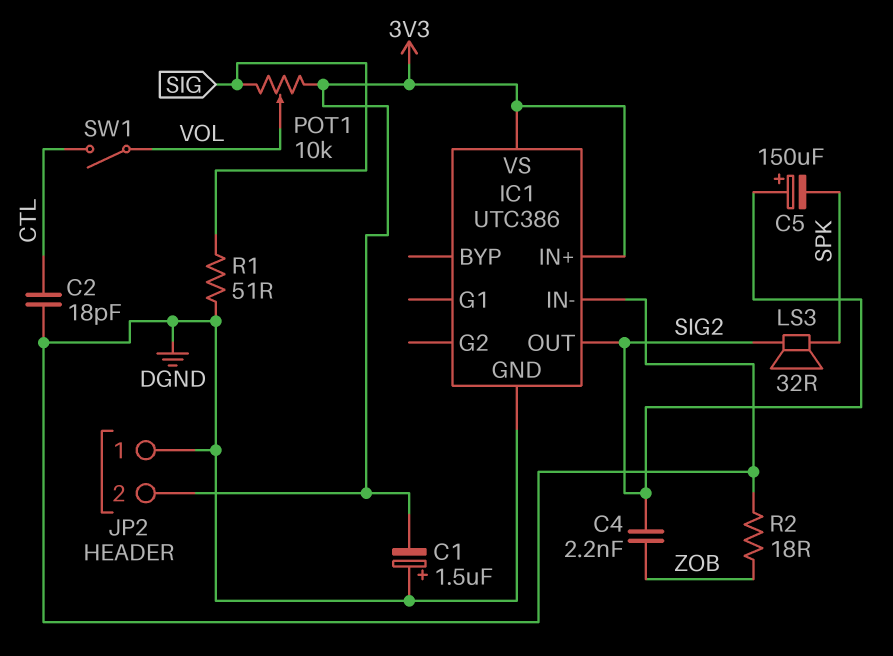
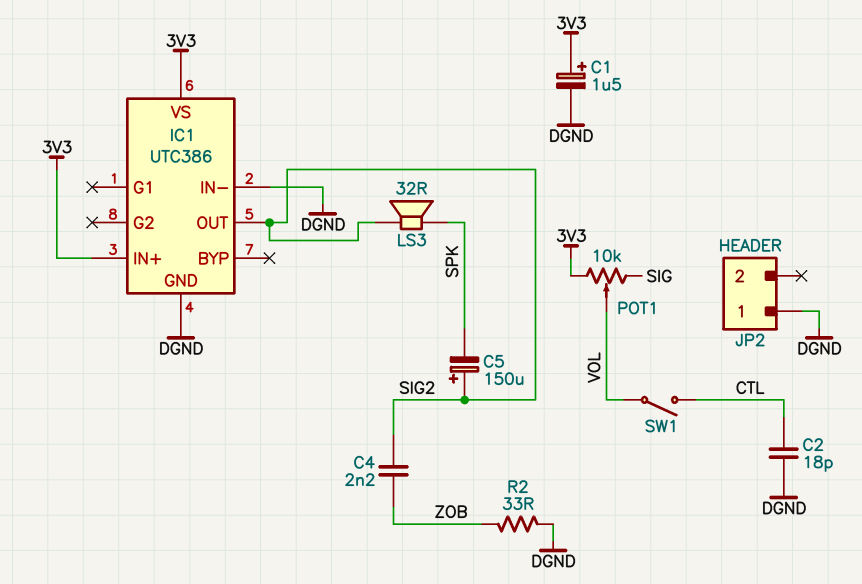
C1: 1.5uF (plus DGND, minus 3V3) -> 1.5uF (plus 3V3, minus DGND)
JP2 pin 2: 3V3 -> none
R1: 51 (DGND, SIG) -> none
R2: 18 (DGND, ZOB) -> 33 (DGND, ZOB)

